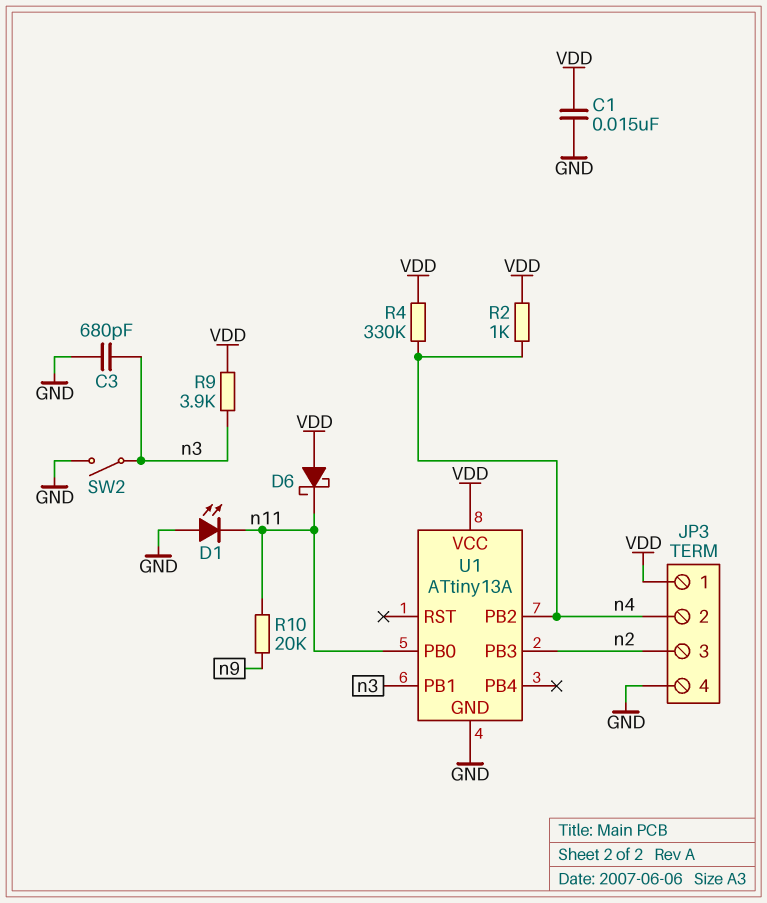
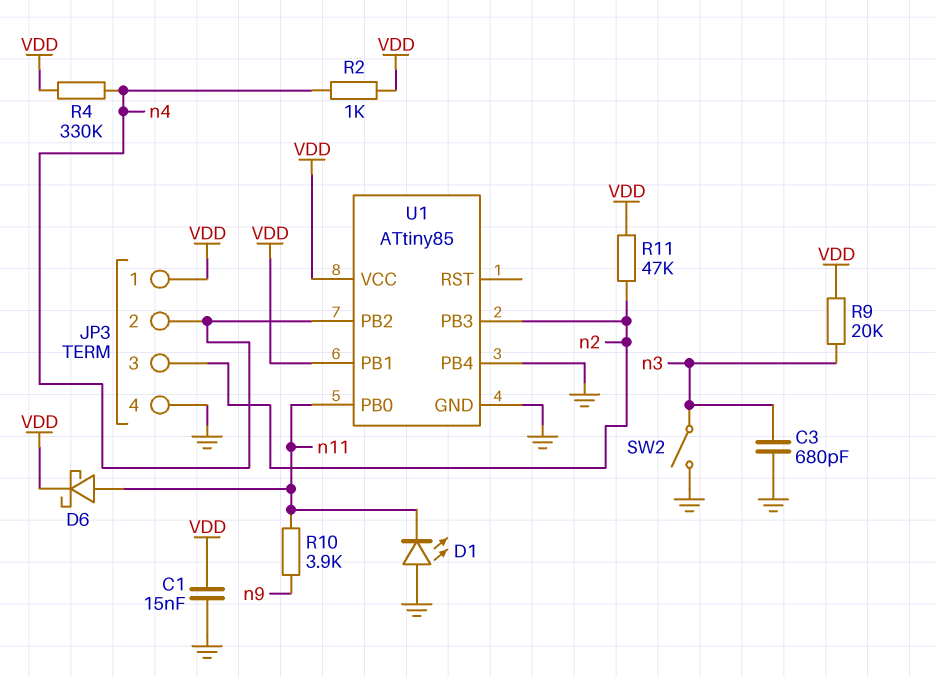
D6: schottky (A VDD, K n11) -> schottky (A n11, K VDD)
R9: 3.9k (VDD, n3) -> 20k (VDD, n3)
R10: 20k (n9, n11) -> 3.9k (n9, n11)
R11: none -> 47k (VDD, n2)
U1: ATtiny13A -> ATtiny85
U1 pin PB1: n3 -> VDD
U1 pin PB4: none -> GND

